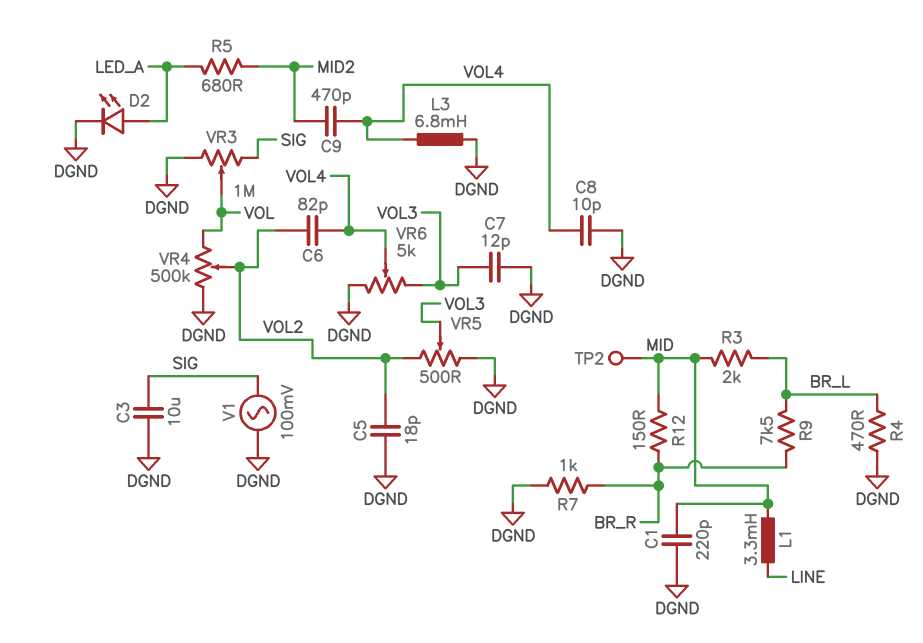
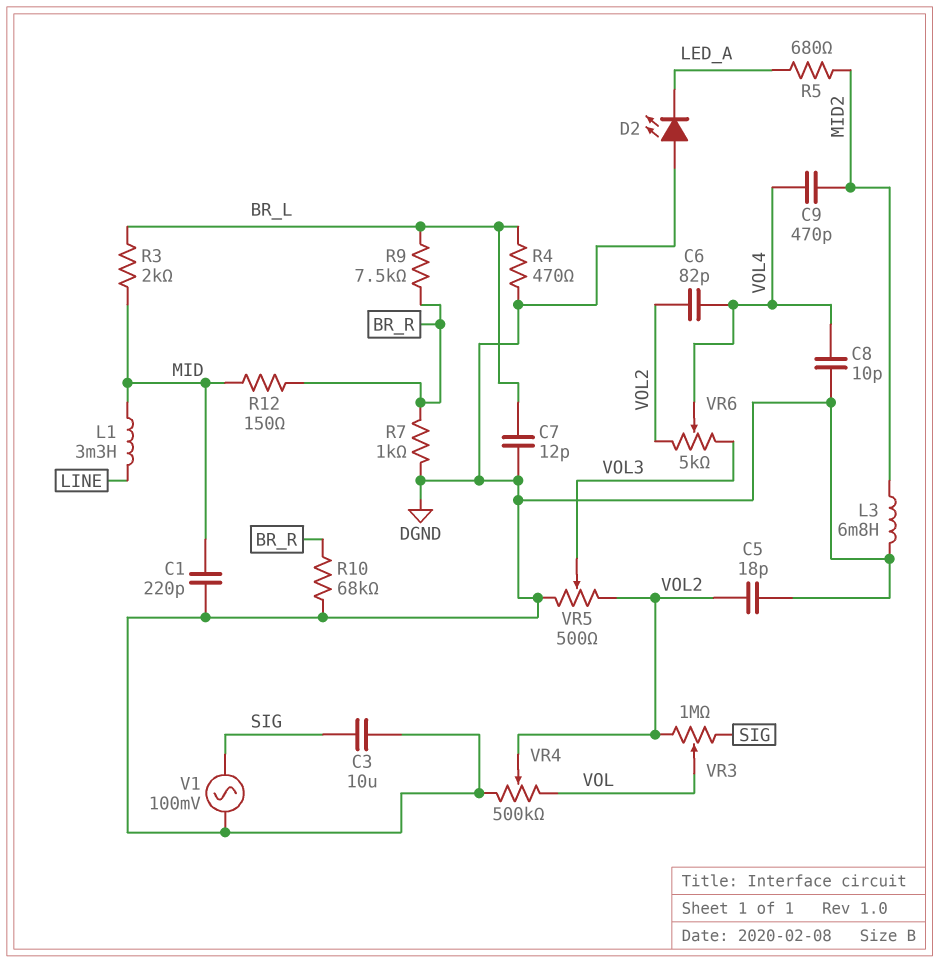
C7: 12pF (DGND, VOL3) -> 12pF (BR_L, DGND)
D2: LED (A LED_A, K DGND) -> LED (A DGND, K LED_A)
L3: 6.8mH (DGND, VOL4) -> 6.8mH (DGND, MID2)
R10: none -> 68k (BR_R, DGND)
TP2: test point (MID) -> none
VR3: 1M (DGND, SIG, wiper VOL) -> 1M (SIG, VOL2, wiper VOL)
VR6: 5k (DGND, VOL3, wiper VOL4) -> 5k (VOL2, VOL3, wiper VOL4)

